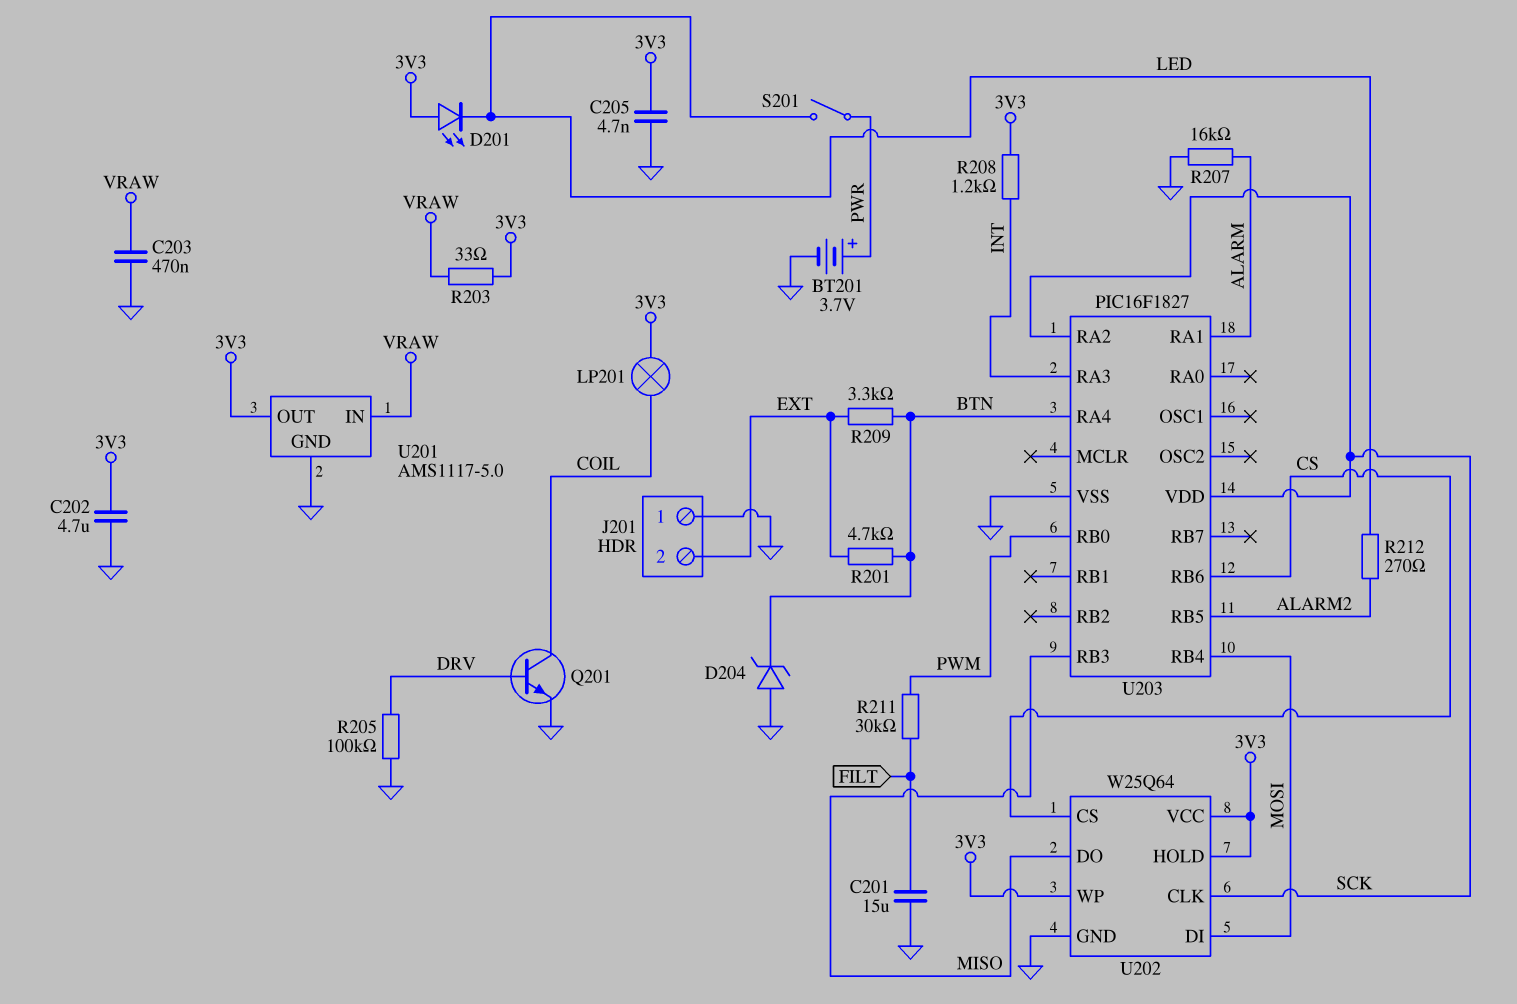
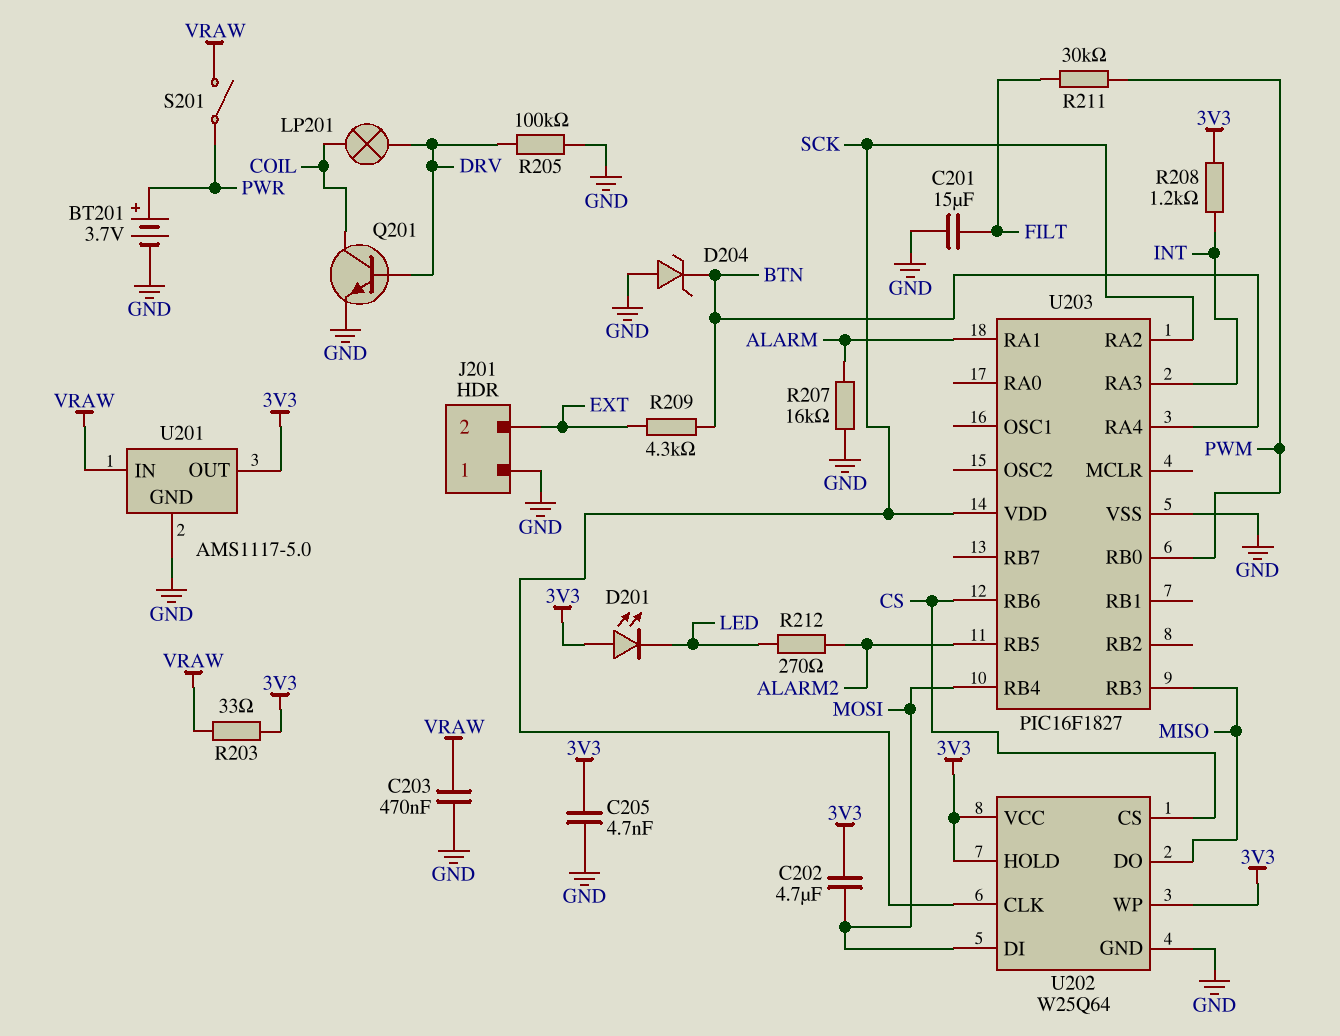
C202: 4.7uF (3V3, GND) -> 4.7uF (3V3, MOSI)
LP201: lamp (3V3, COIL) -> lamp (COIL, DRV)
R201: 4.7k (BTN, EXT) -> none
R209: 3.3k (BTN, EXT) -> 4.3k (BTN, EXT)
S201: switch (LED, PWR) -> switch (PWR, VRAW)

